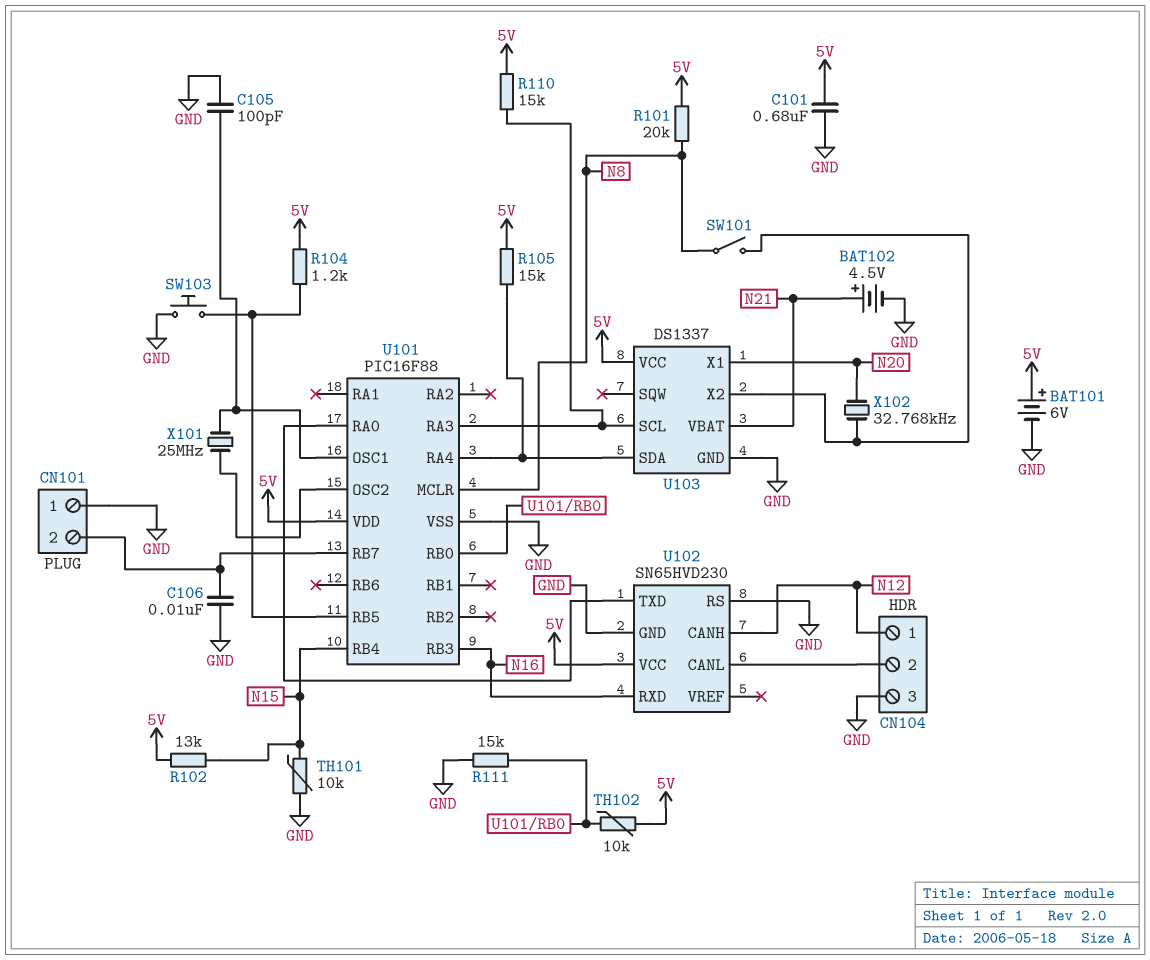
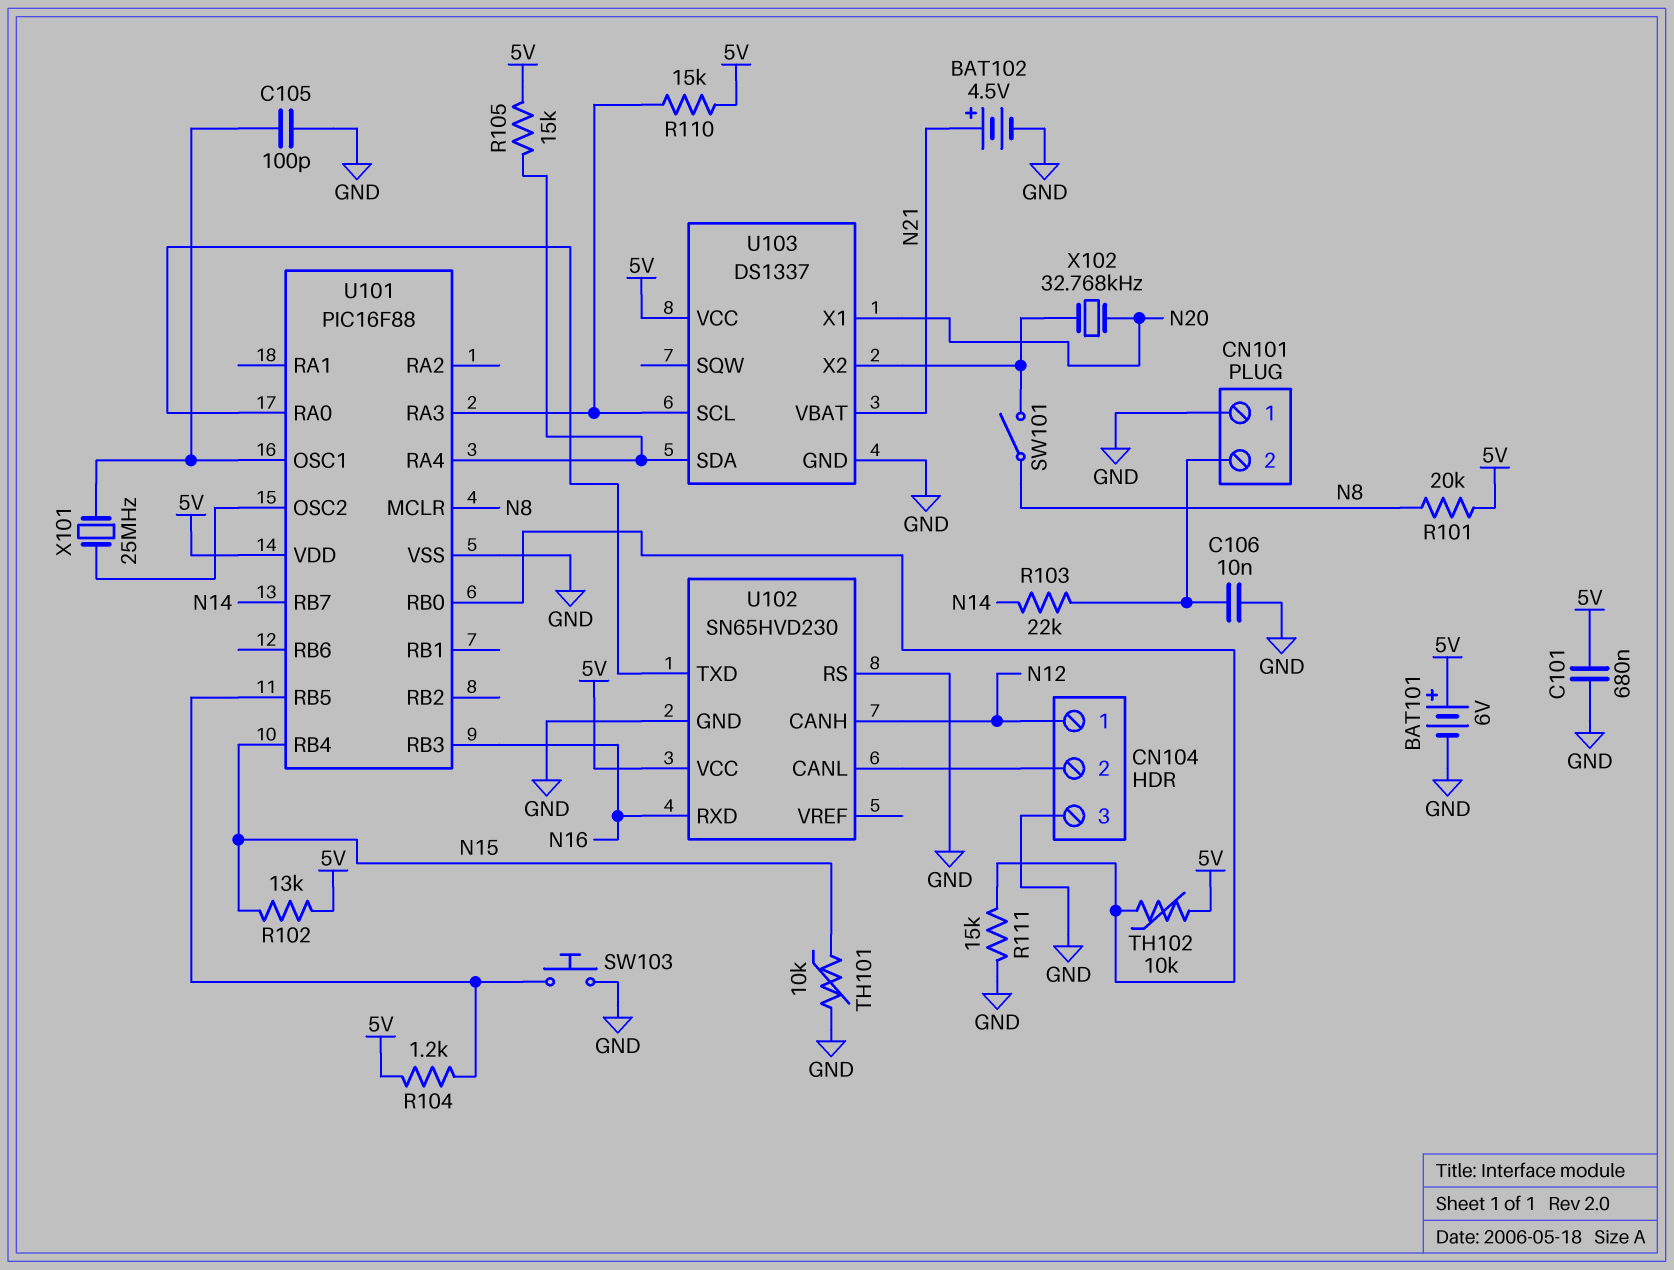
R103: none -> 22k (CN101/2, N14)
U101 pin RB7: CN101/2 -> N14

